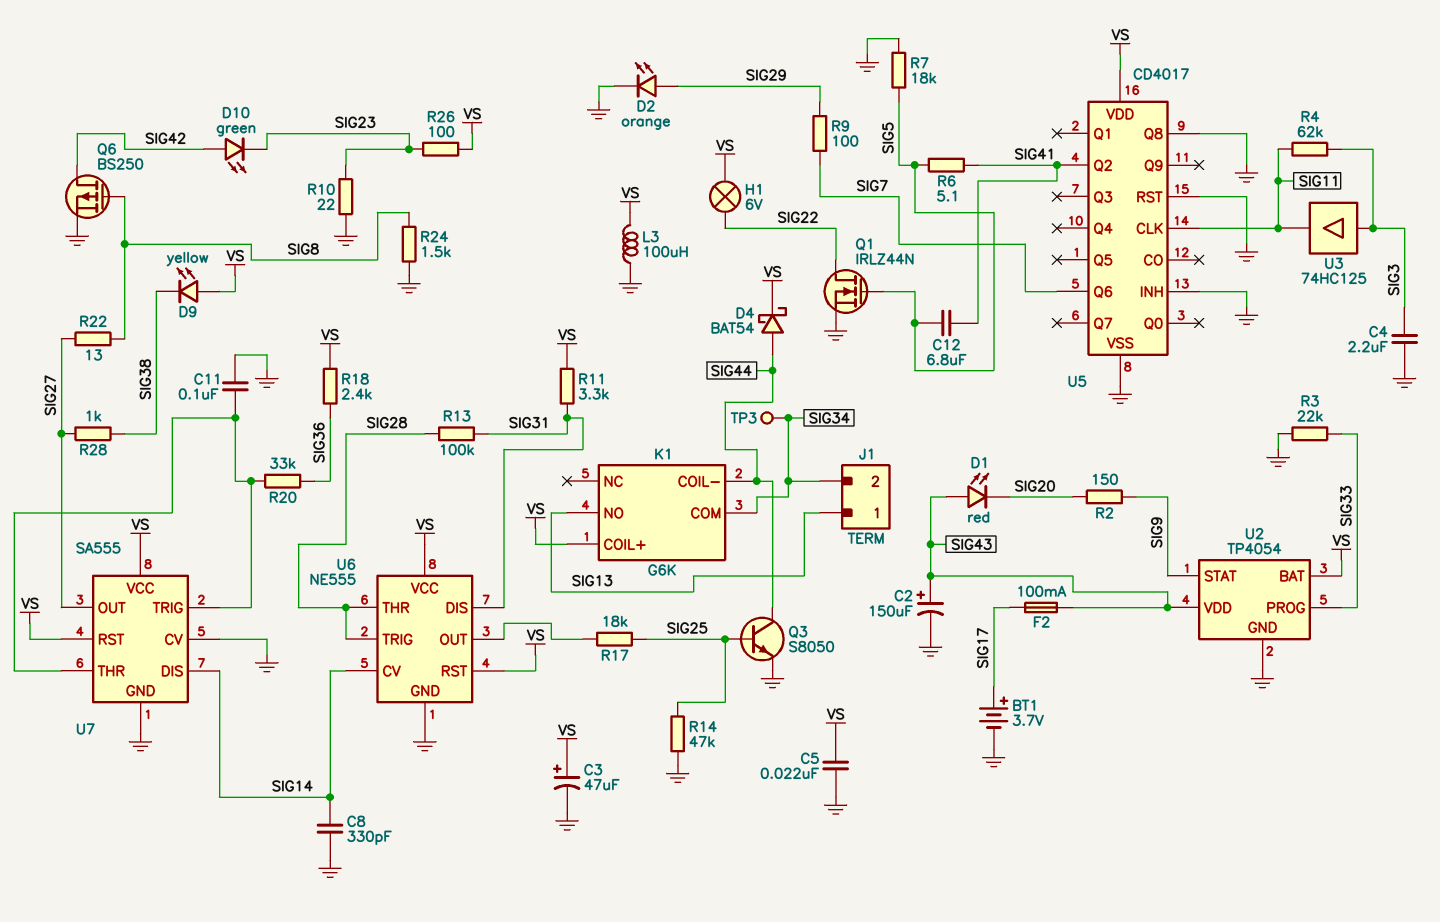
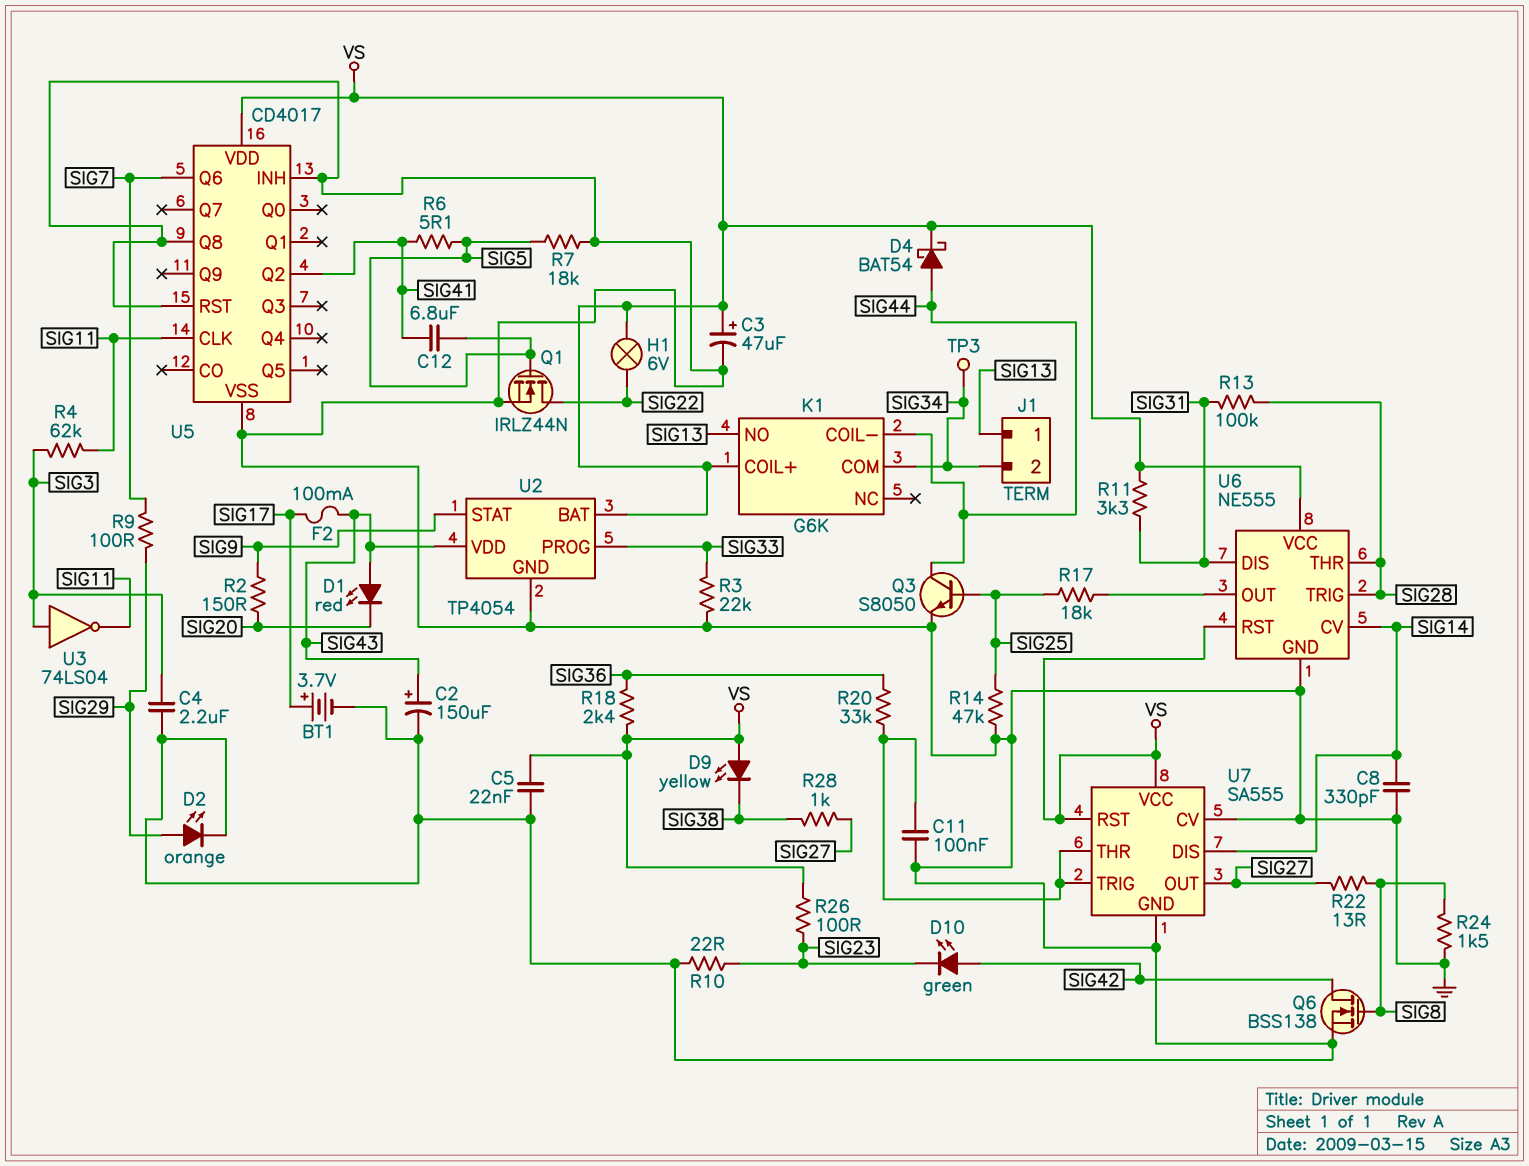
L3: 100uH (GND, VS) -> none
Q6: PMOS BS250 (G SIG8, D SIG42, S GND) -> NMOS BSS138 (G SIG8, D SIG42, S GND)
U3: buffer 74HC125 (in SIG3, out SIG11) -> NOT 74LS04 (in SIG3, out SIG11)

